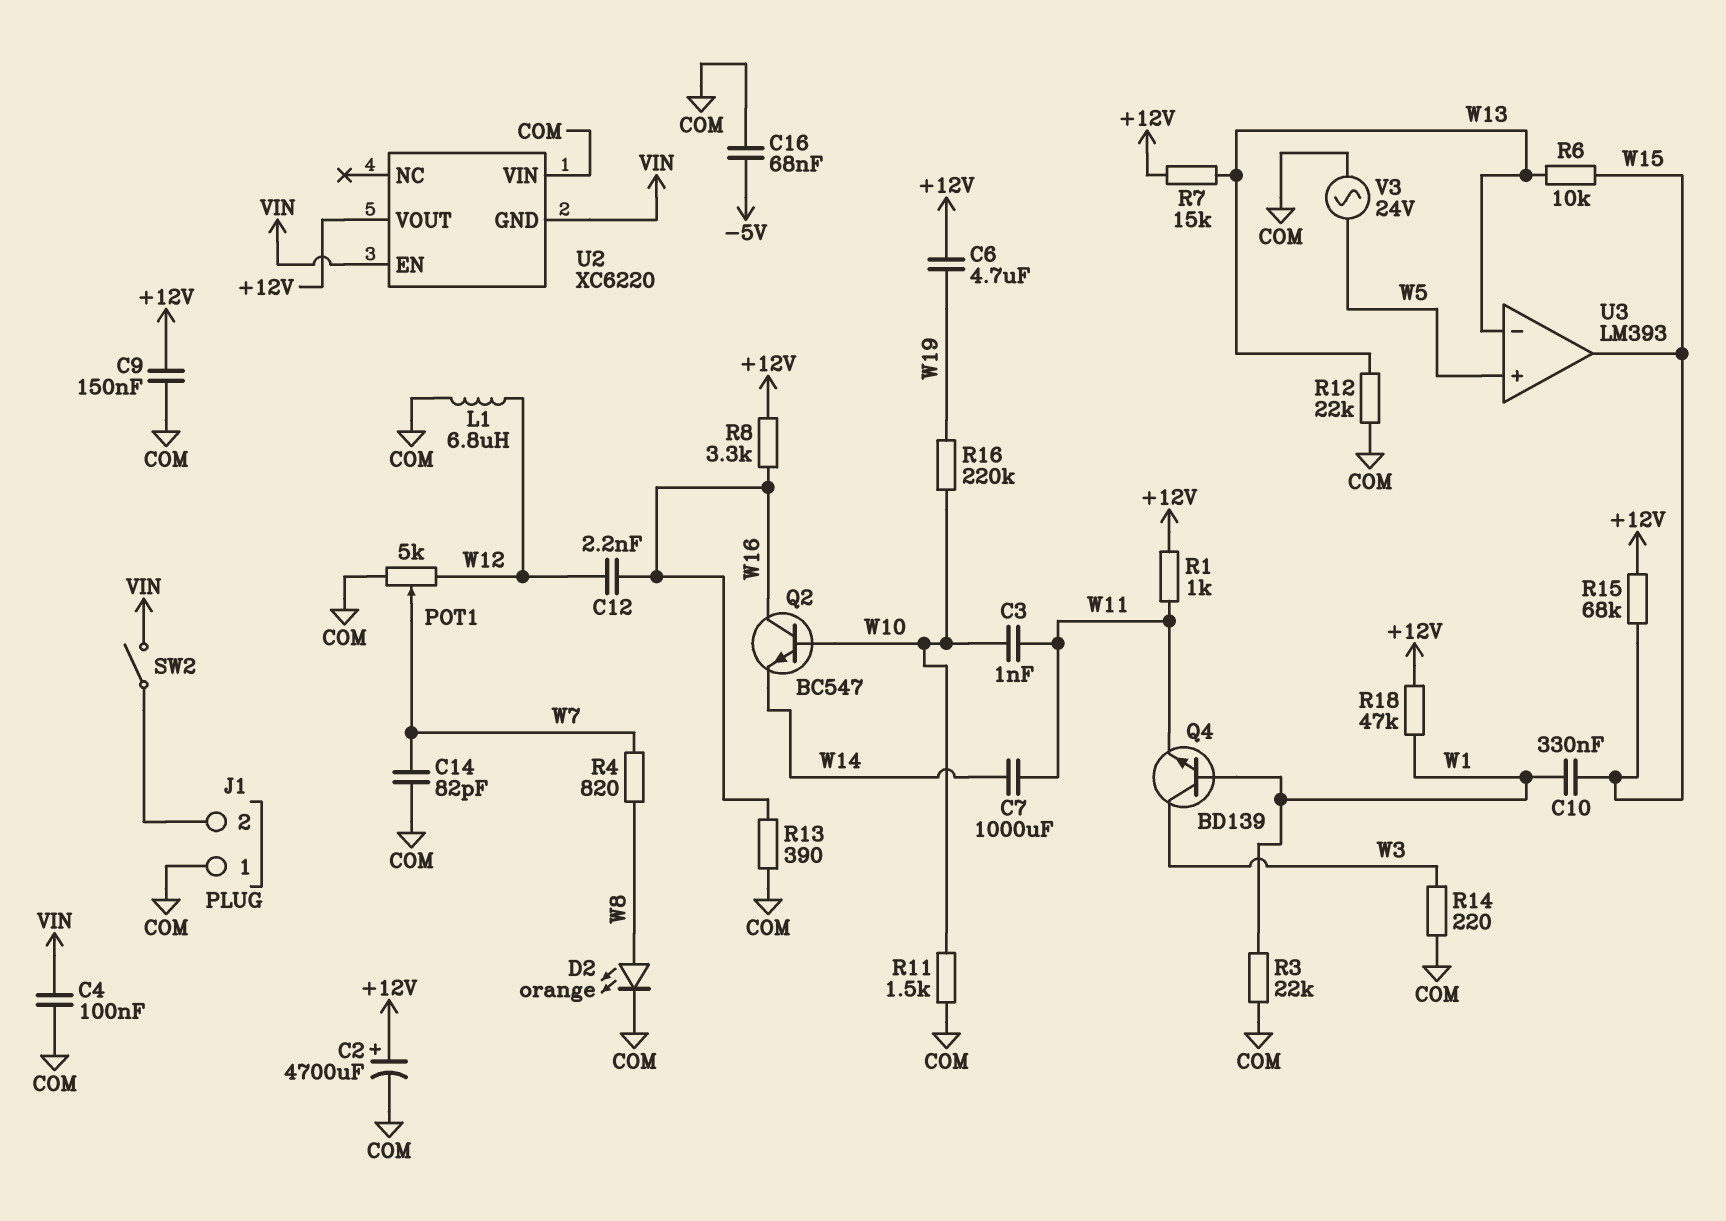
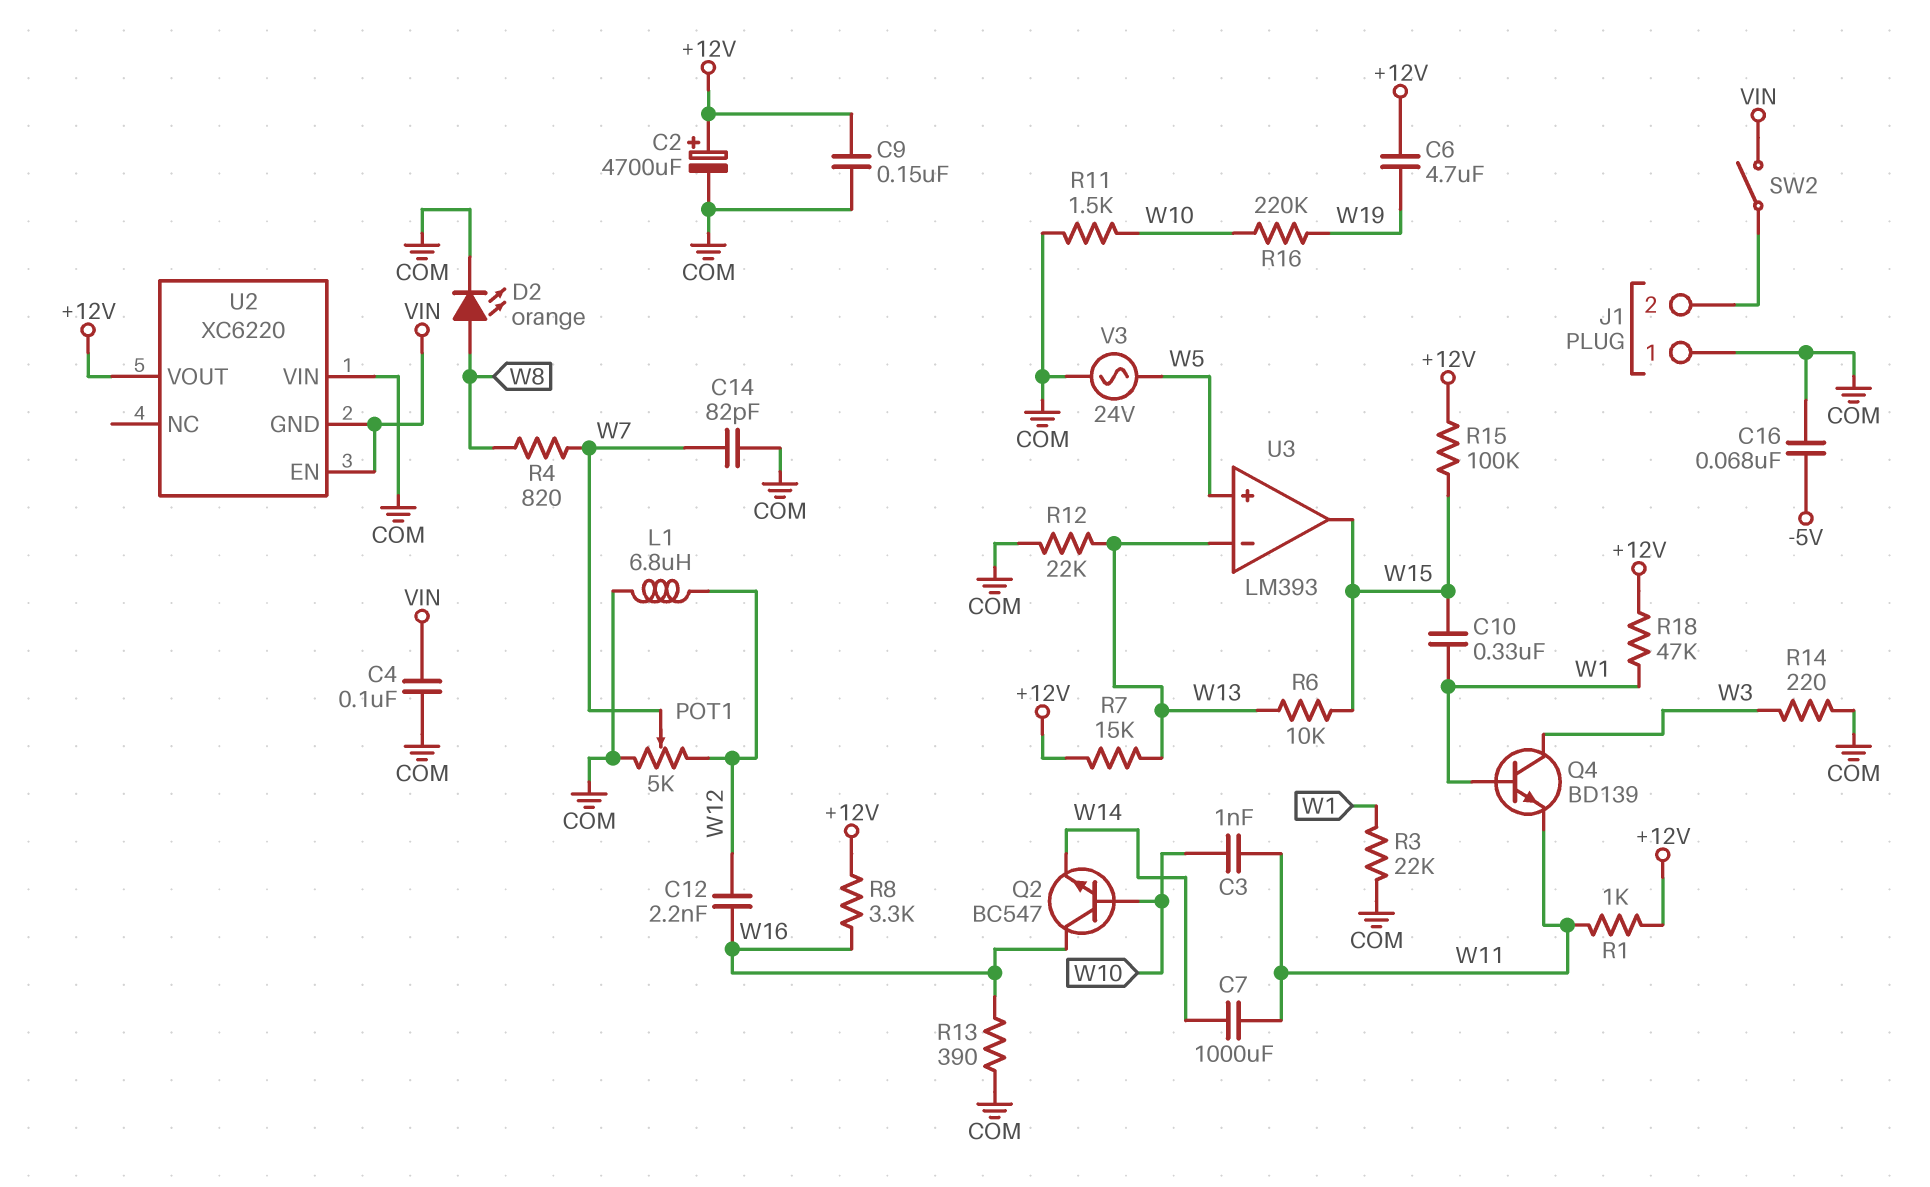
R15: 68k (+12V, W15) -> 100k (+12V, W15)

